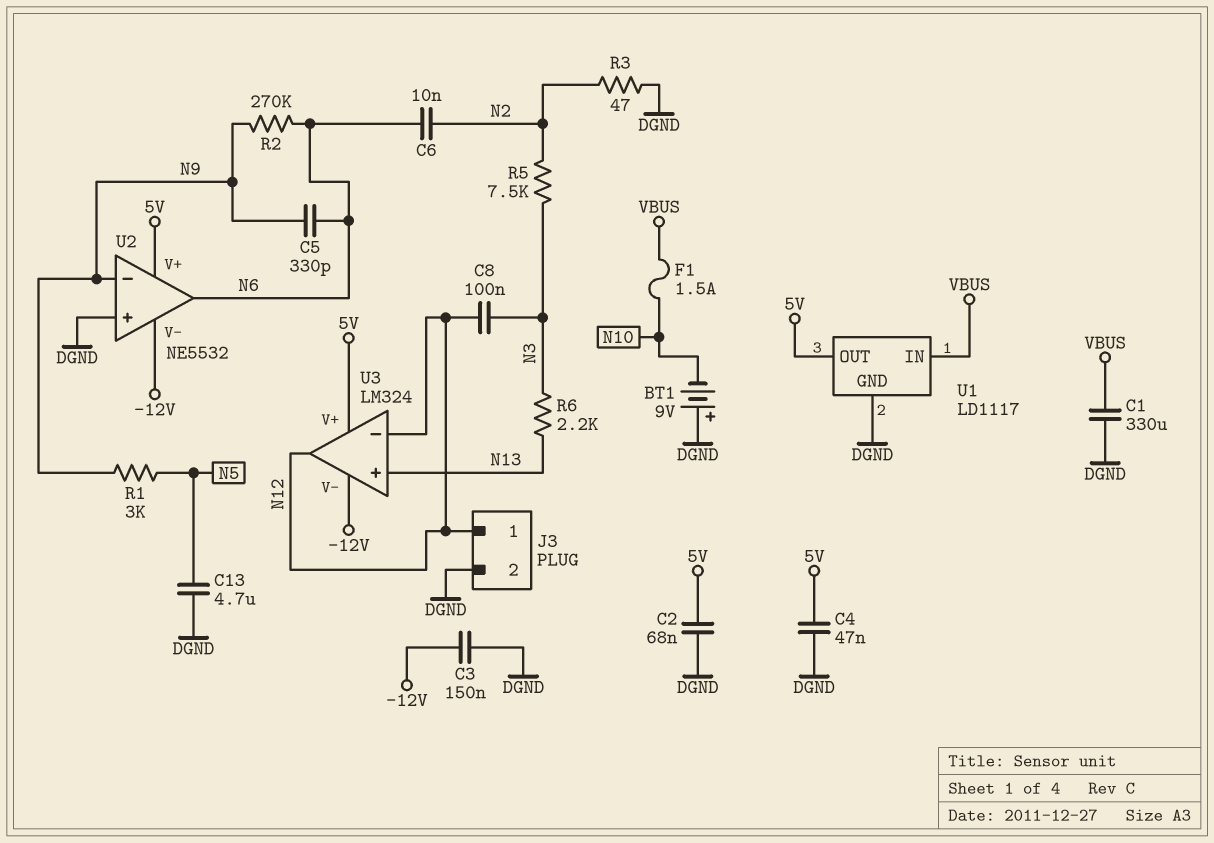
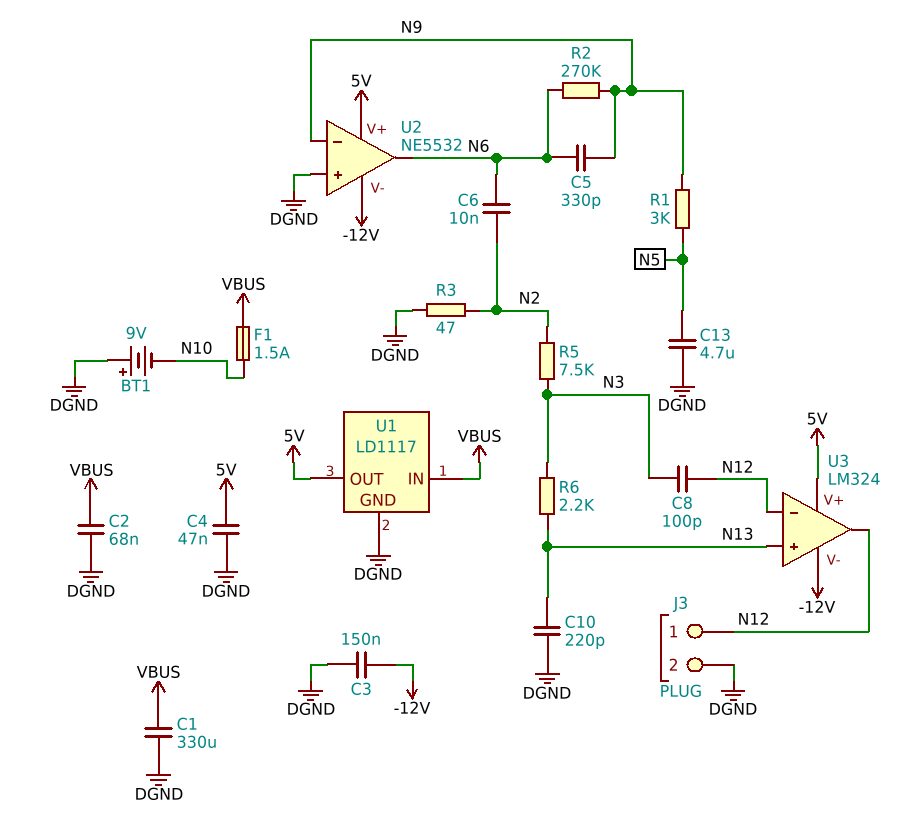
C2: 68nF (5V, DGND) -> 68nF (DGND, VBUS)
C8: 100nF (N3, N12) -> 100pF (N3, N12)
C10: none -> 220pF (DGND, N13)

